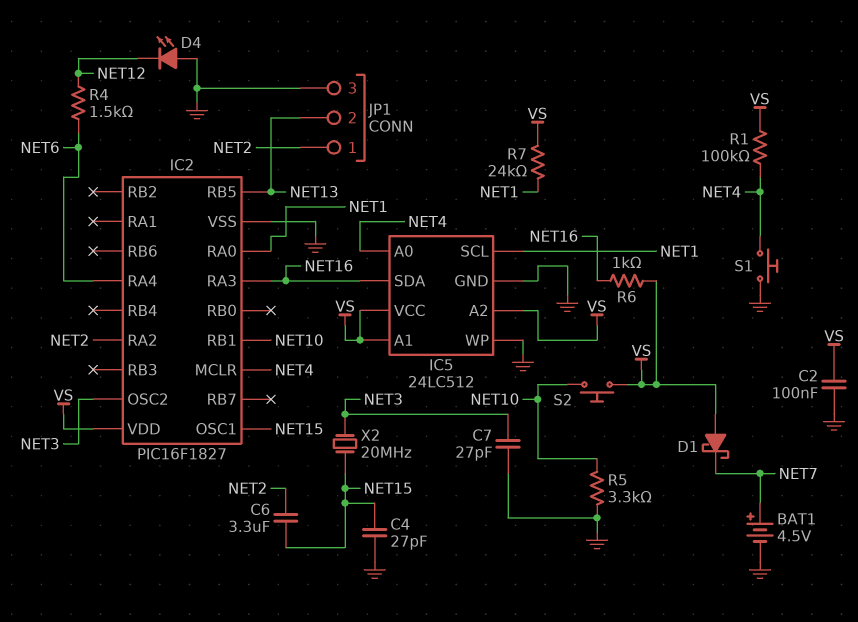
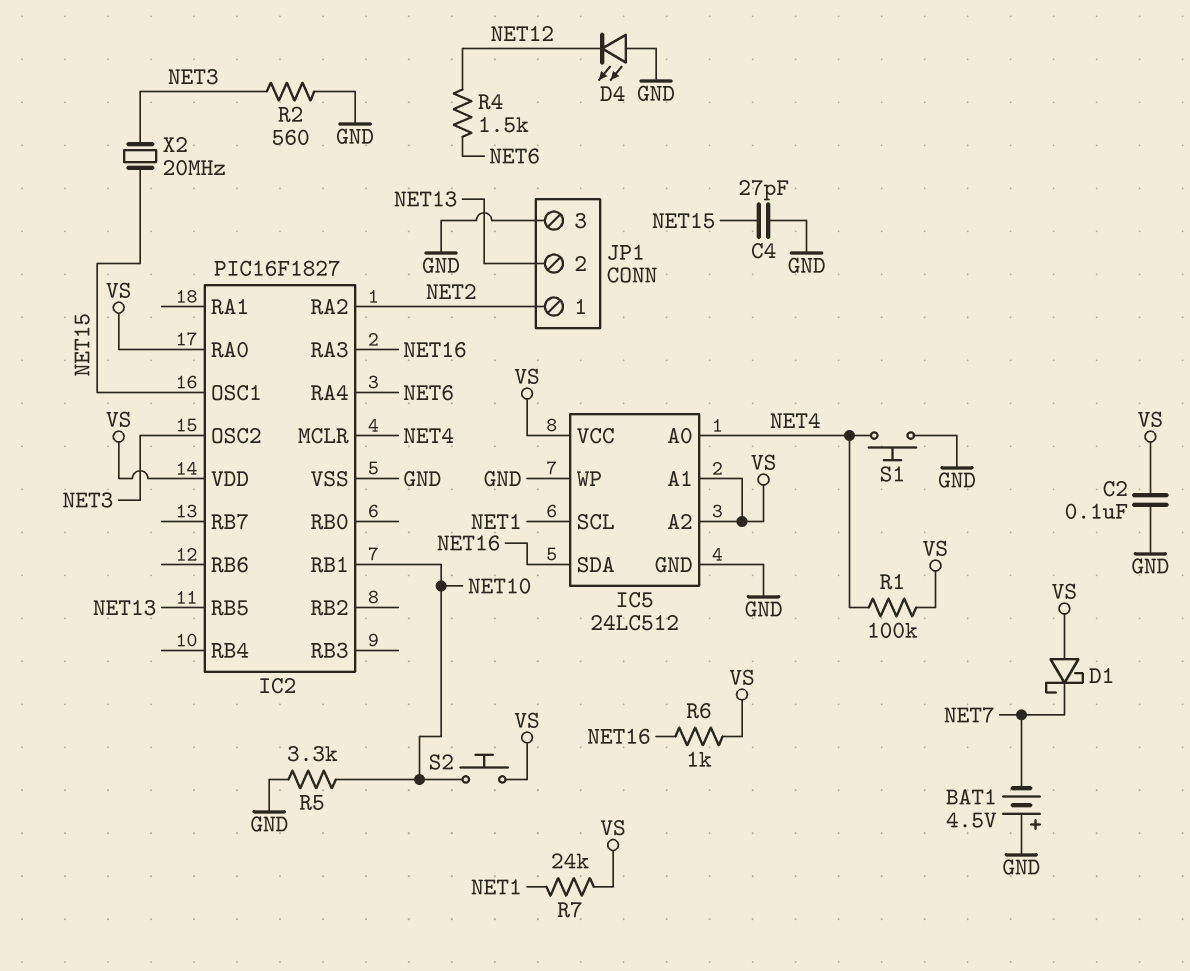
BAT1: 4.5V (plus NET7, minus GND) -> 4.5V (plus GND, minus NET7)
C6: 3.3uF (NET2, NET15) -> none
C7: 27pF (GND, NET3) -> none
IC2 pin RA0: NET1 -> VS
R2: none -> 560 (GND, NET3)

